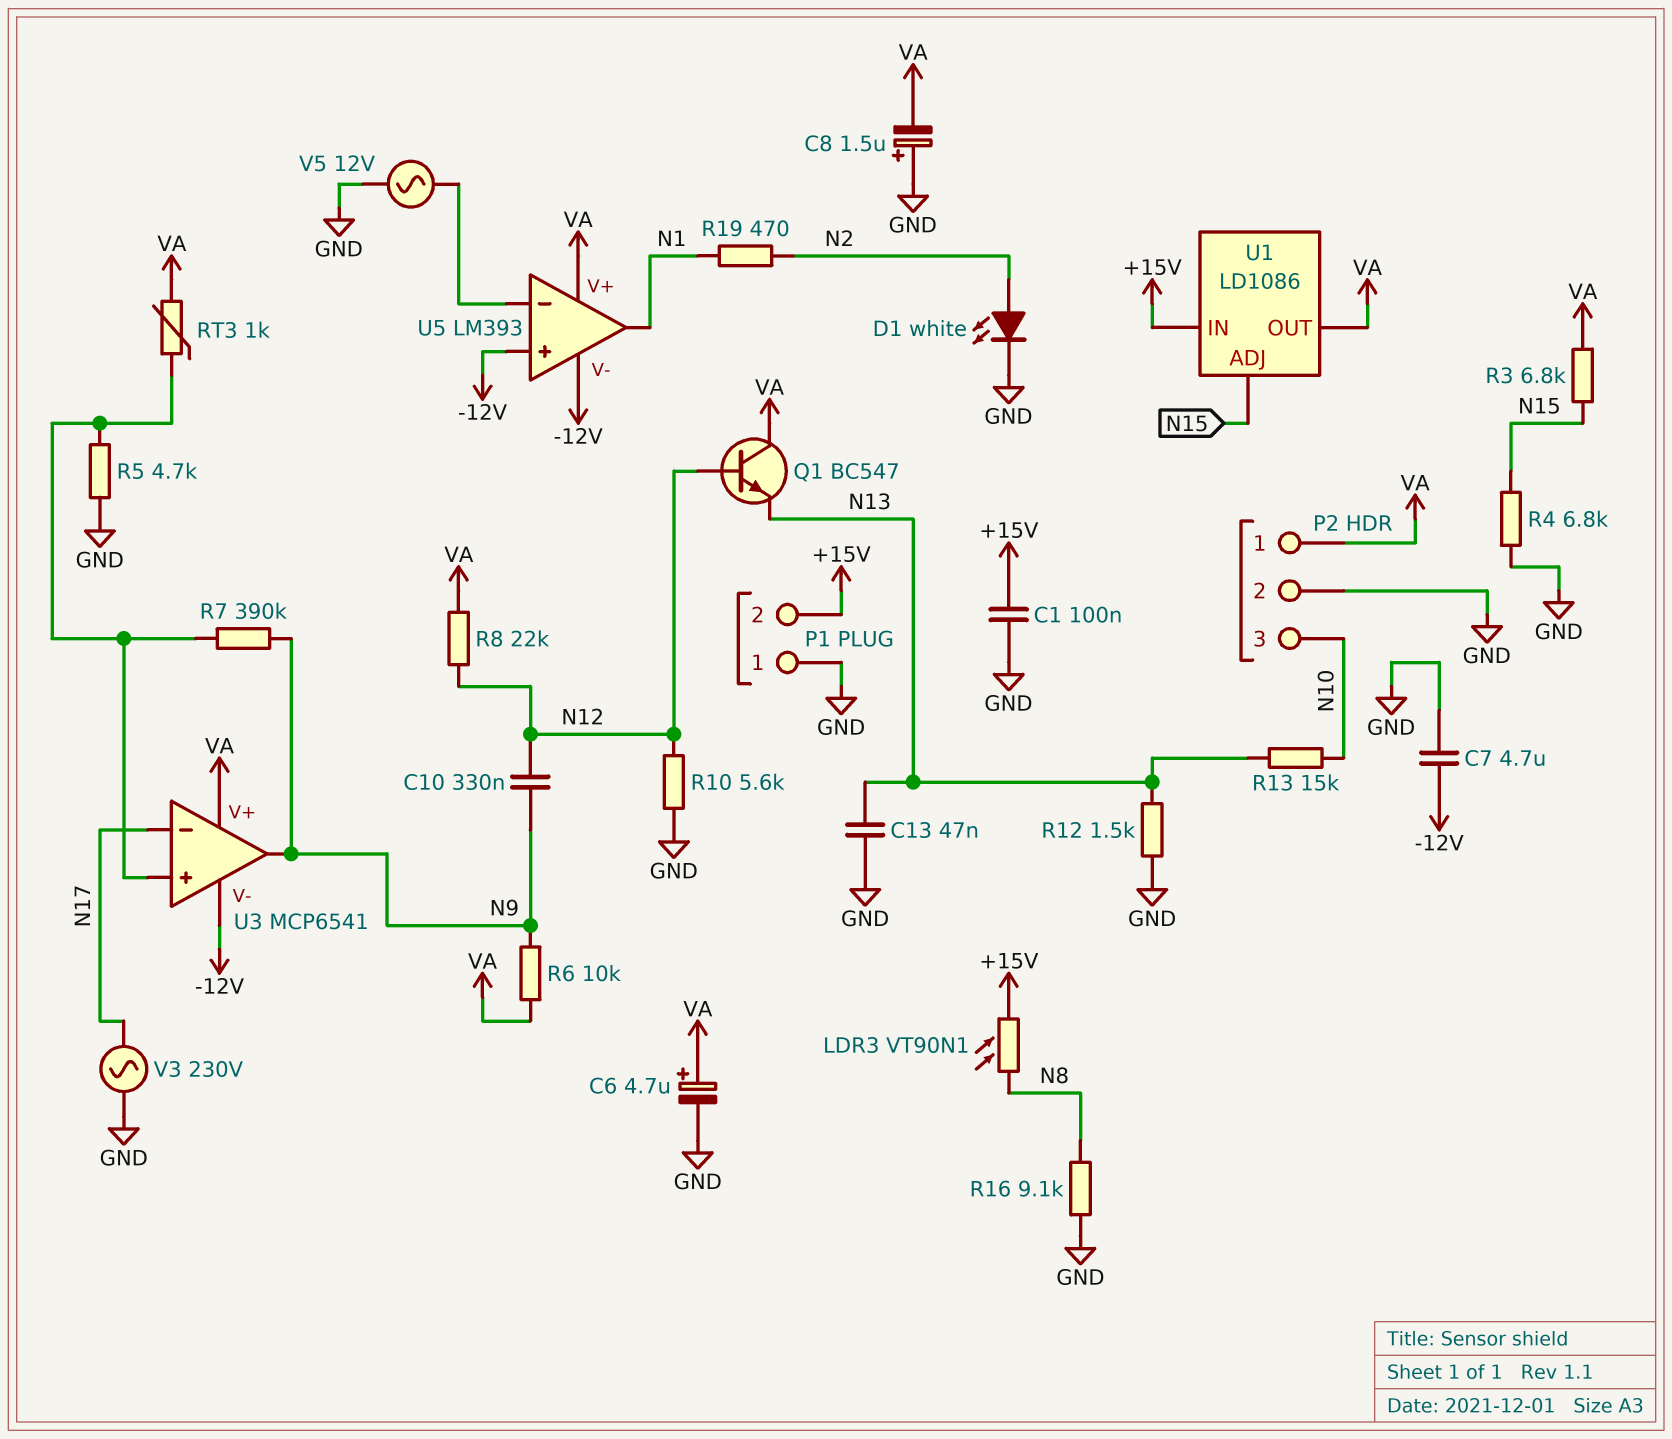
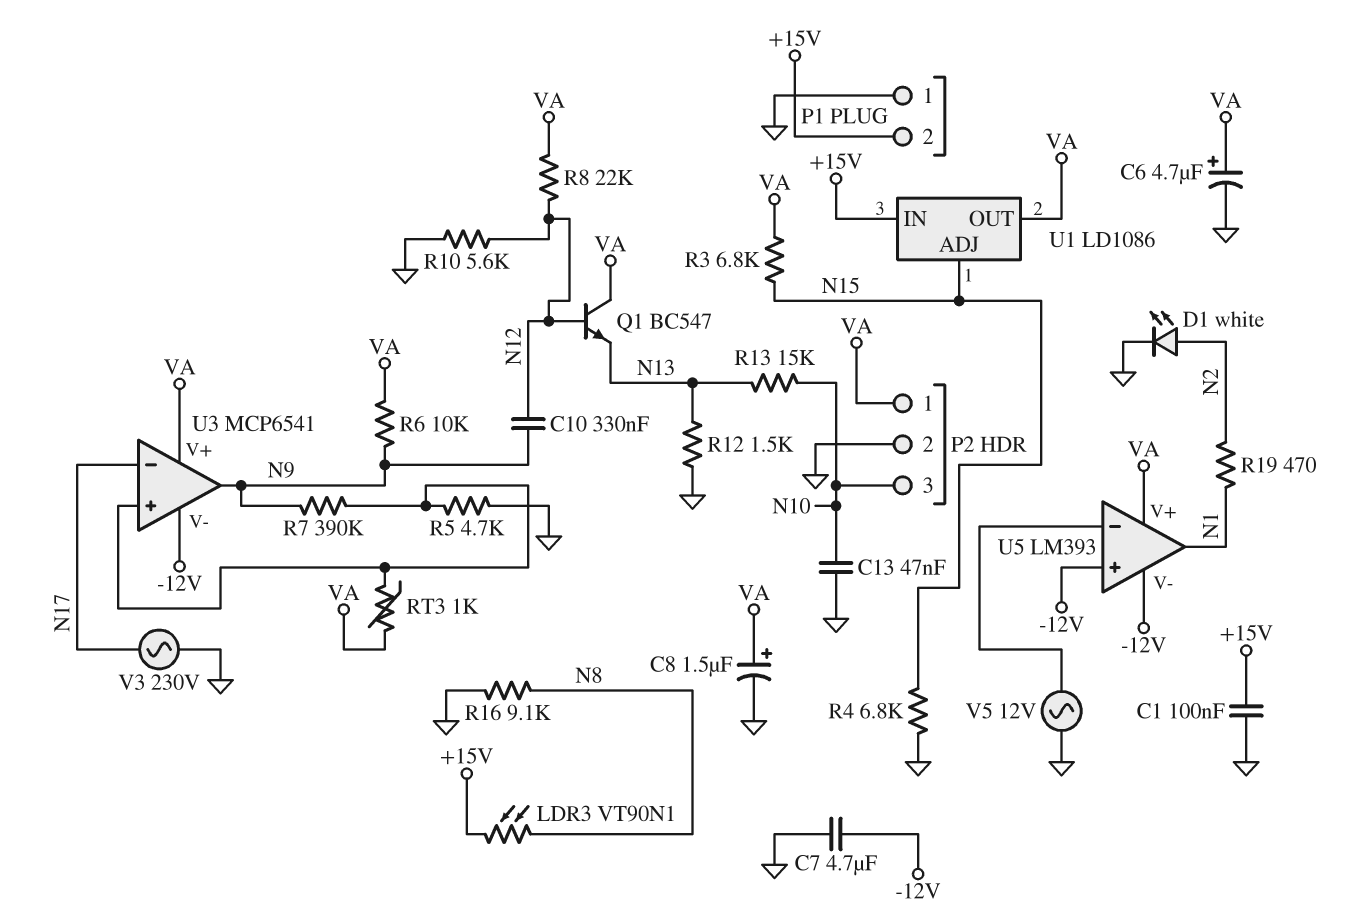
C8: 1.5uF (plus GND, minus VA) -> 1.5uF (plus VA, minus GND)
C13: 47nF (GND, N13) -> 47nF (GND, N10)

